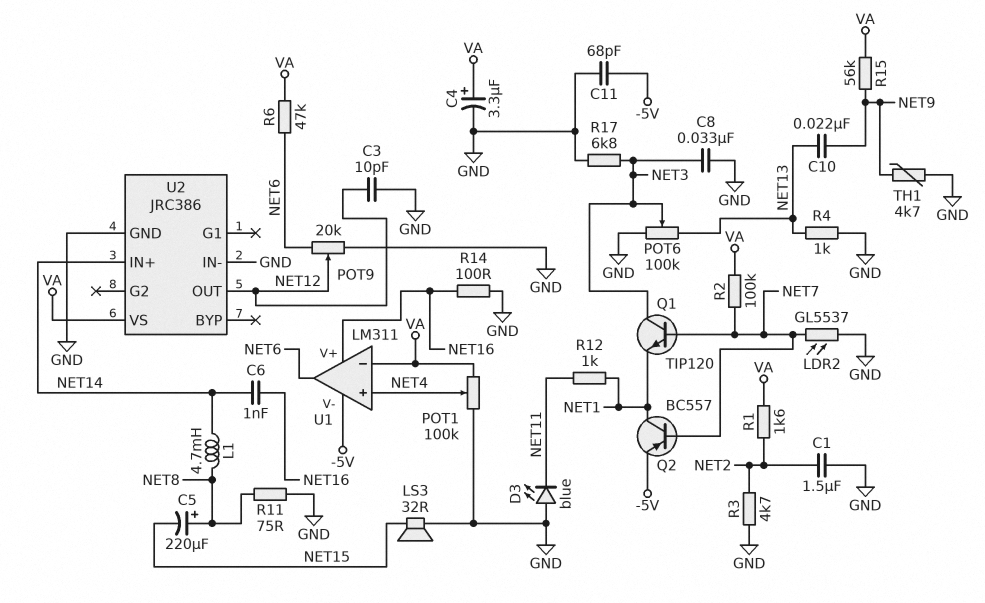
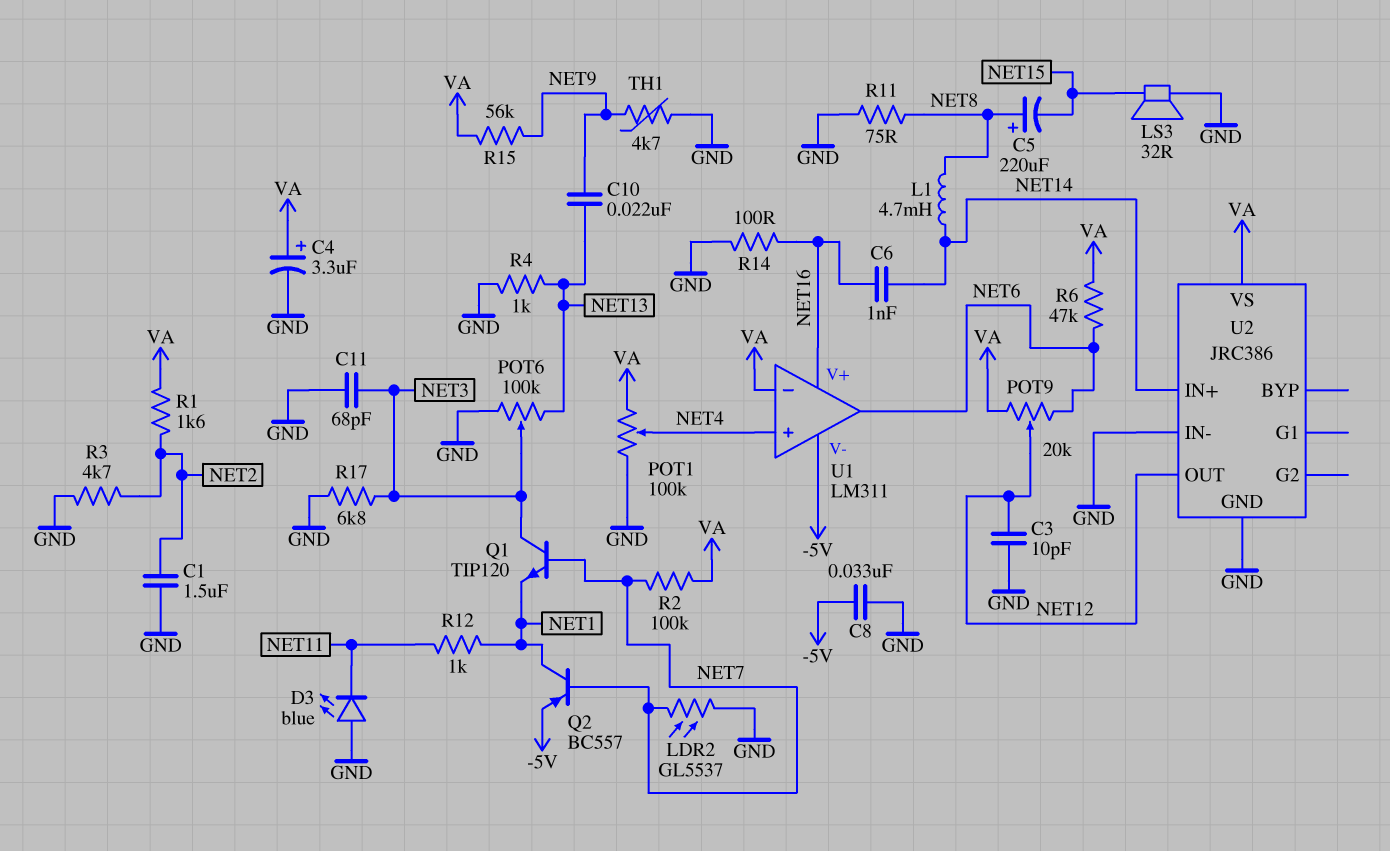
C8: 33nF (GND, NET3) -> 33nF (-5V, GND)
C11: 68pF (-5V, GND) -> 68pF (GND, NET3)
POT9: 20k (GND, NET6, wiper NET12) -> 20k (NET6, VA, wiper NET12)

